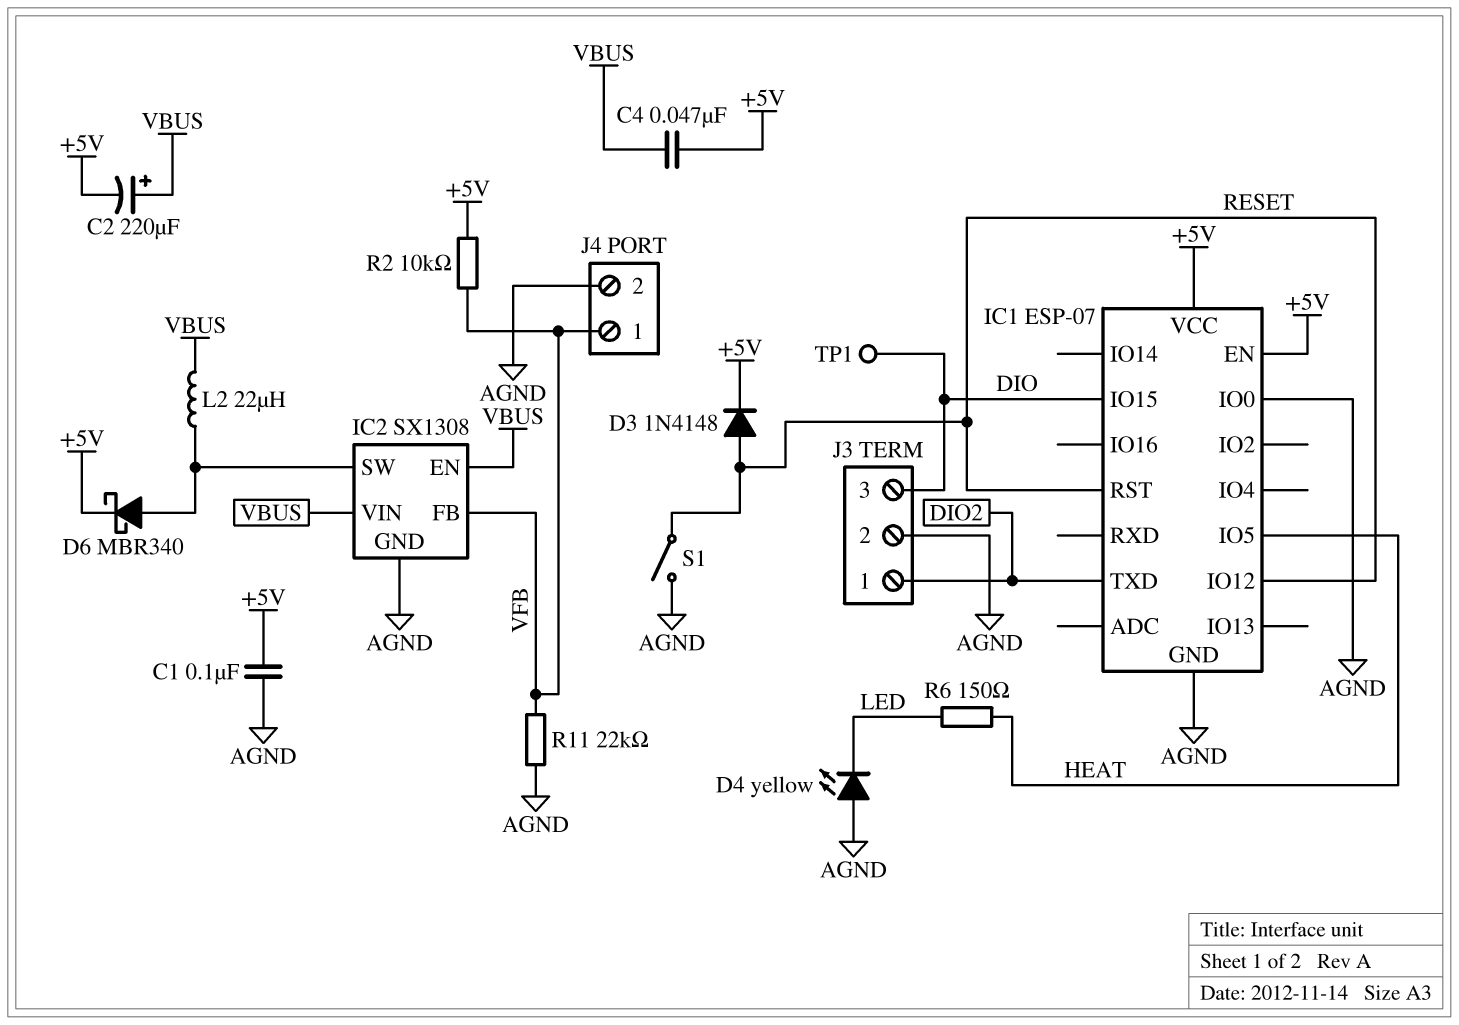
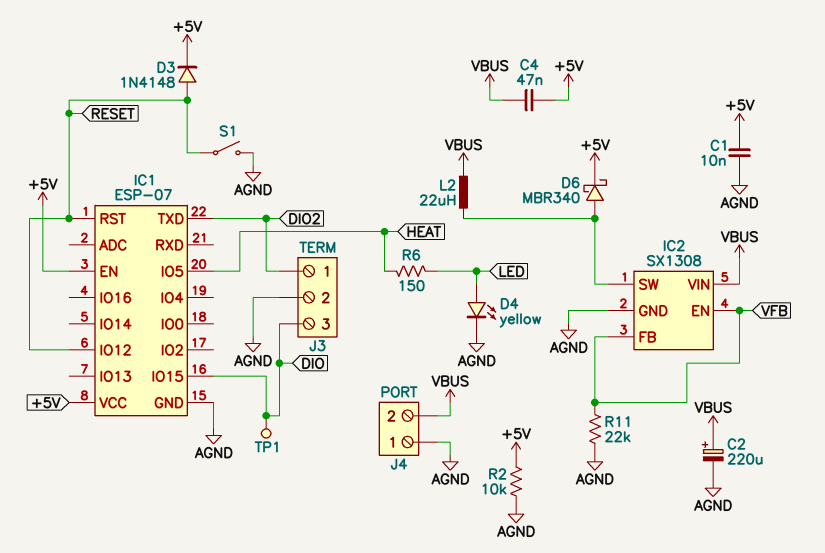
C1: 100nF (+5V, AGND) -> 10nF (+5V, AGND)
C2: 220uF (plus VBUS, minus +5V) -> 220uF (plus VBUS, minus AGND)
D4: LED yellow (A AGND, K LED) -> LED yellow (A LED, K AGND)
IC1 pin IO0: AGND -> none
IC2 pin EN: VBUS -> VFB
J4 pin 1: VFB -> AGND
J4 pin 2: AGND -> VBUS
R2: 10k (+5V, VFB) -> 10k (+5V, AGND)

